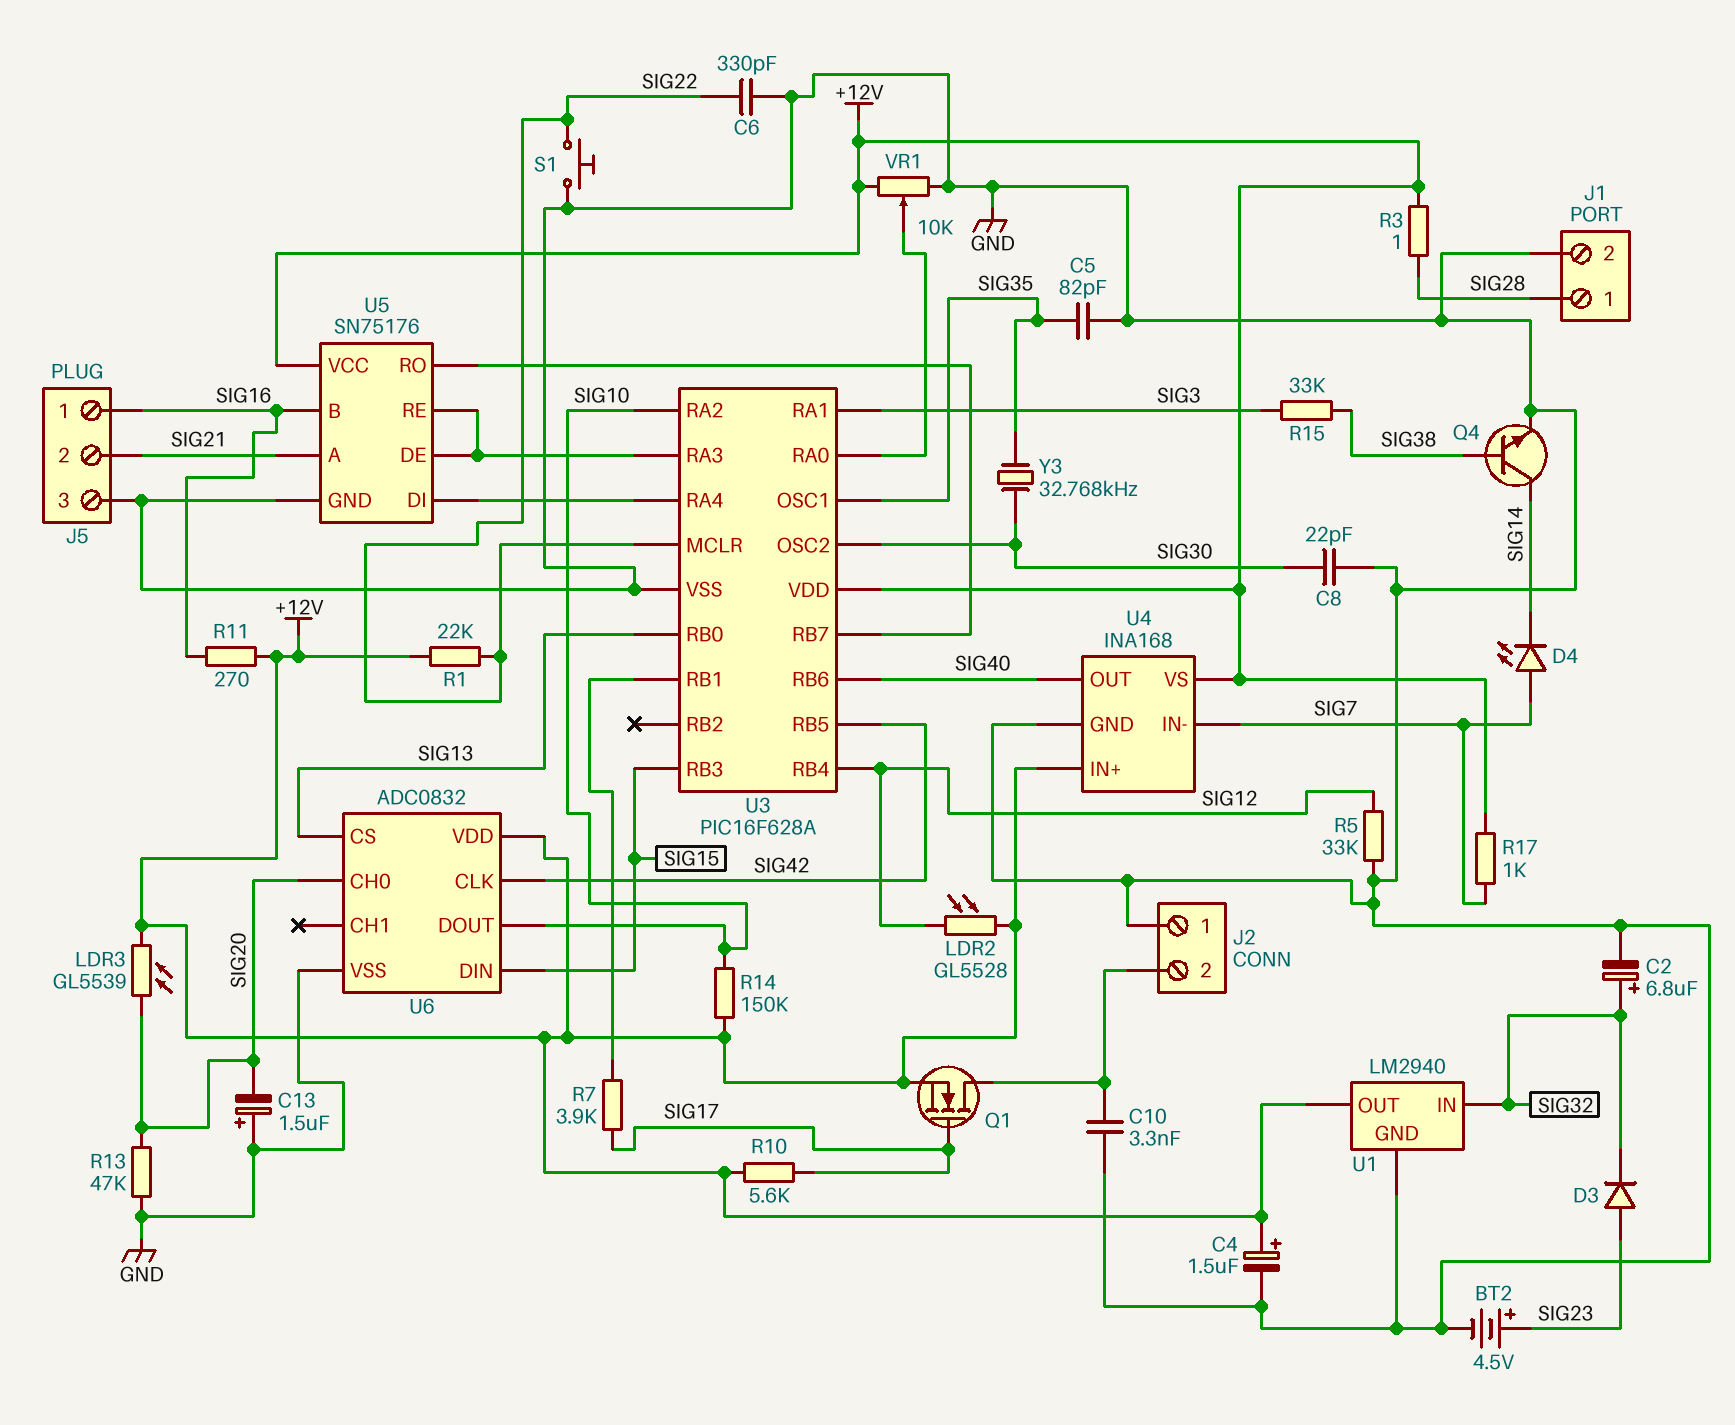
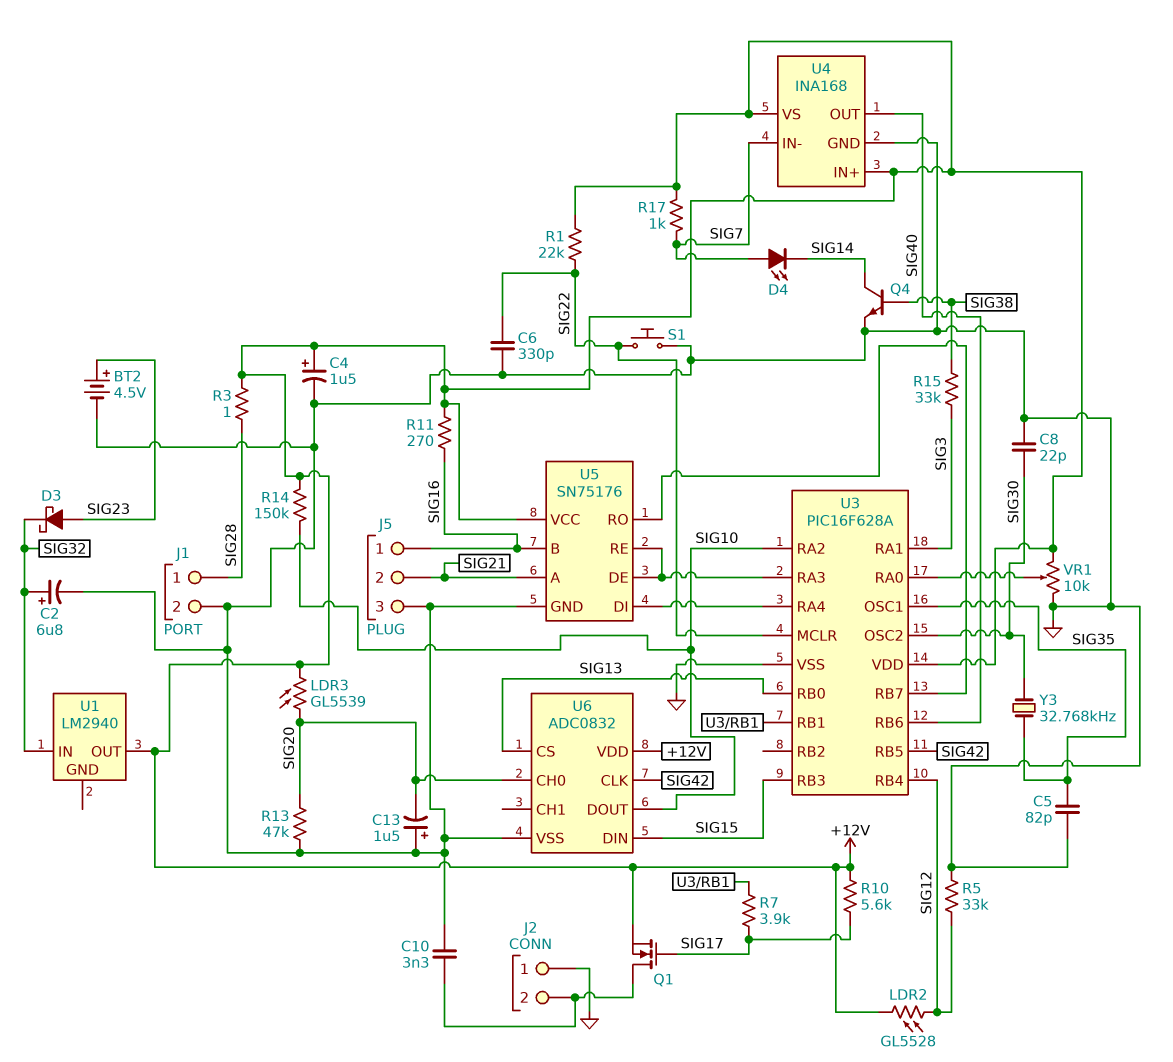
D3: diode (A SIG23, K SIG32) -> schottky (A SIG23, K SIG32)
U1 pin GND: GND -> none

